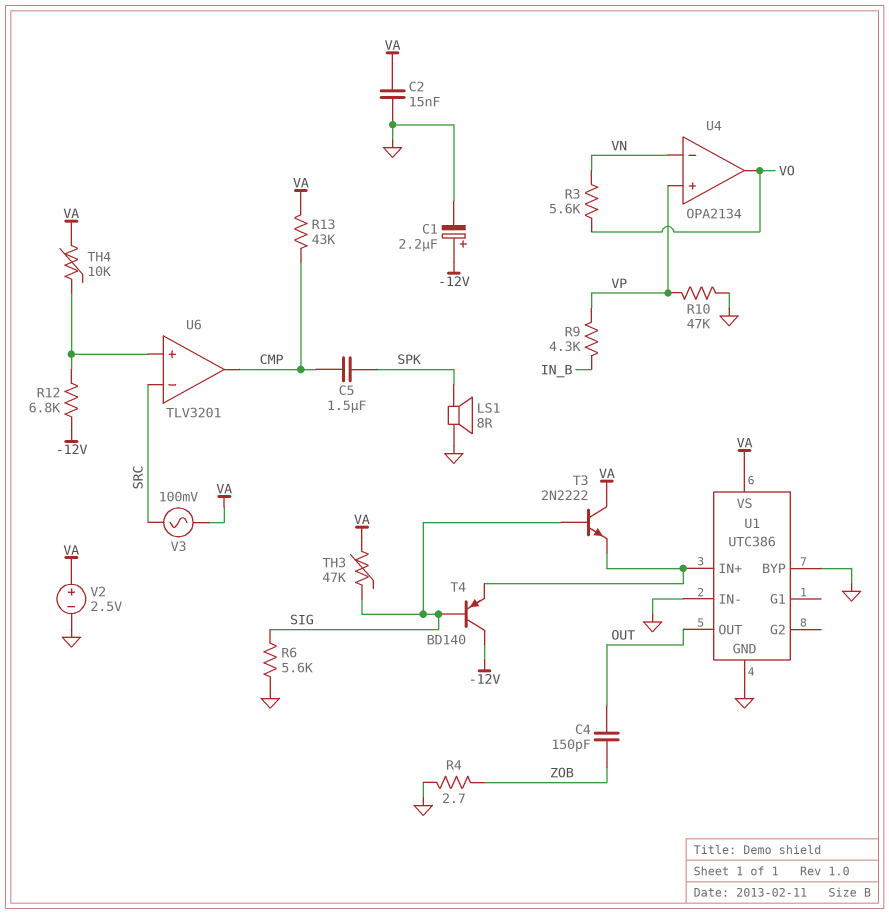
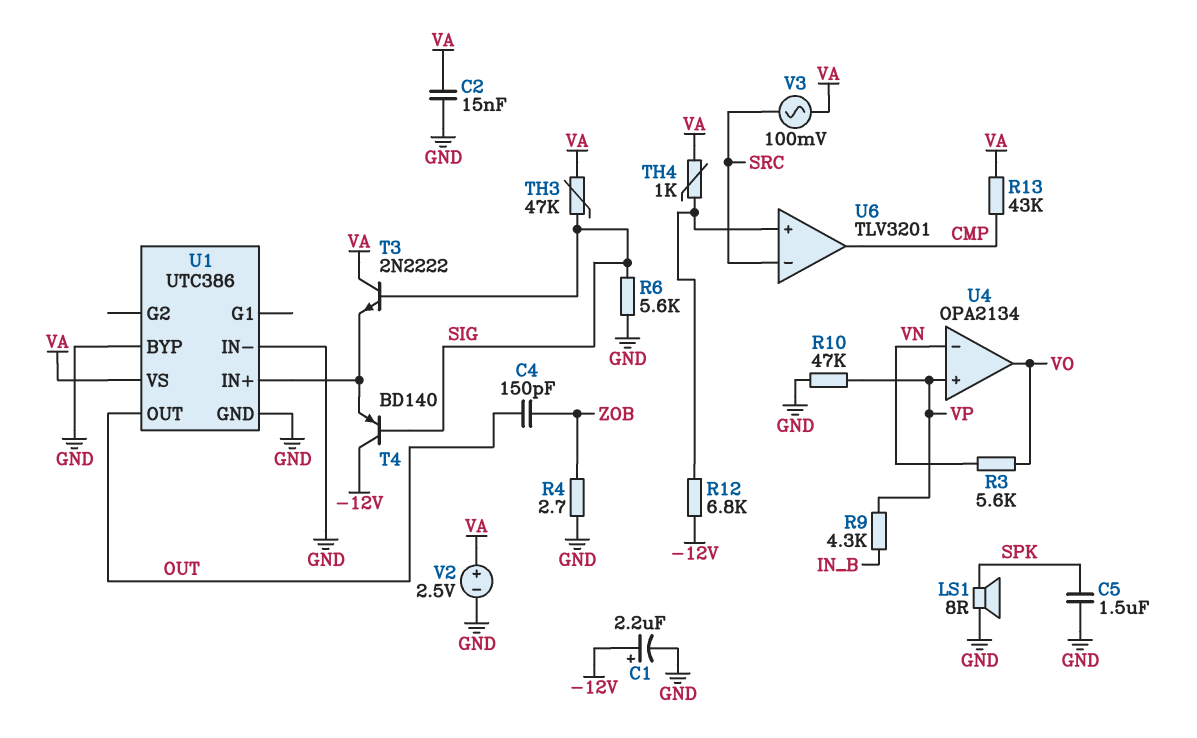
C5: 1.5uF (CMP, SPK) -> 1.5uF (GND, SPK)
TH4: 10k (U6/in+, VA) -> 1k (U6/in+, VA)

